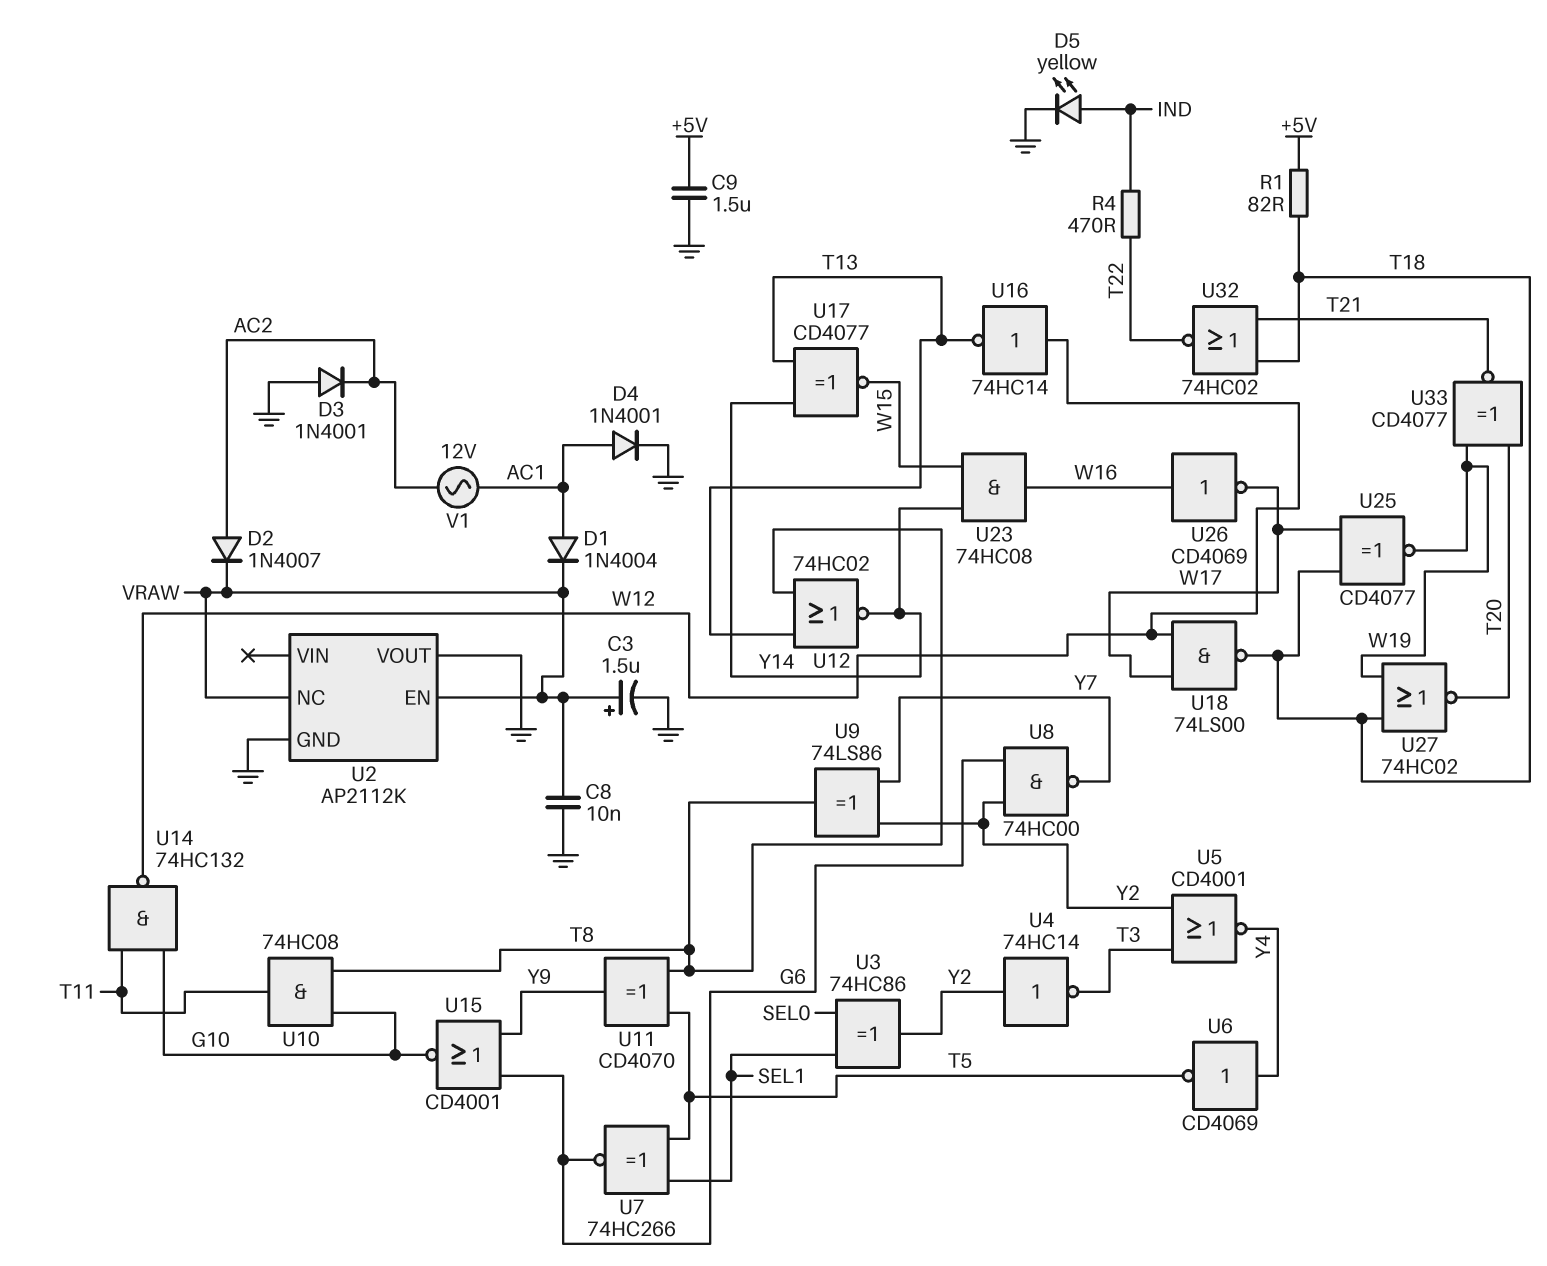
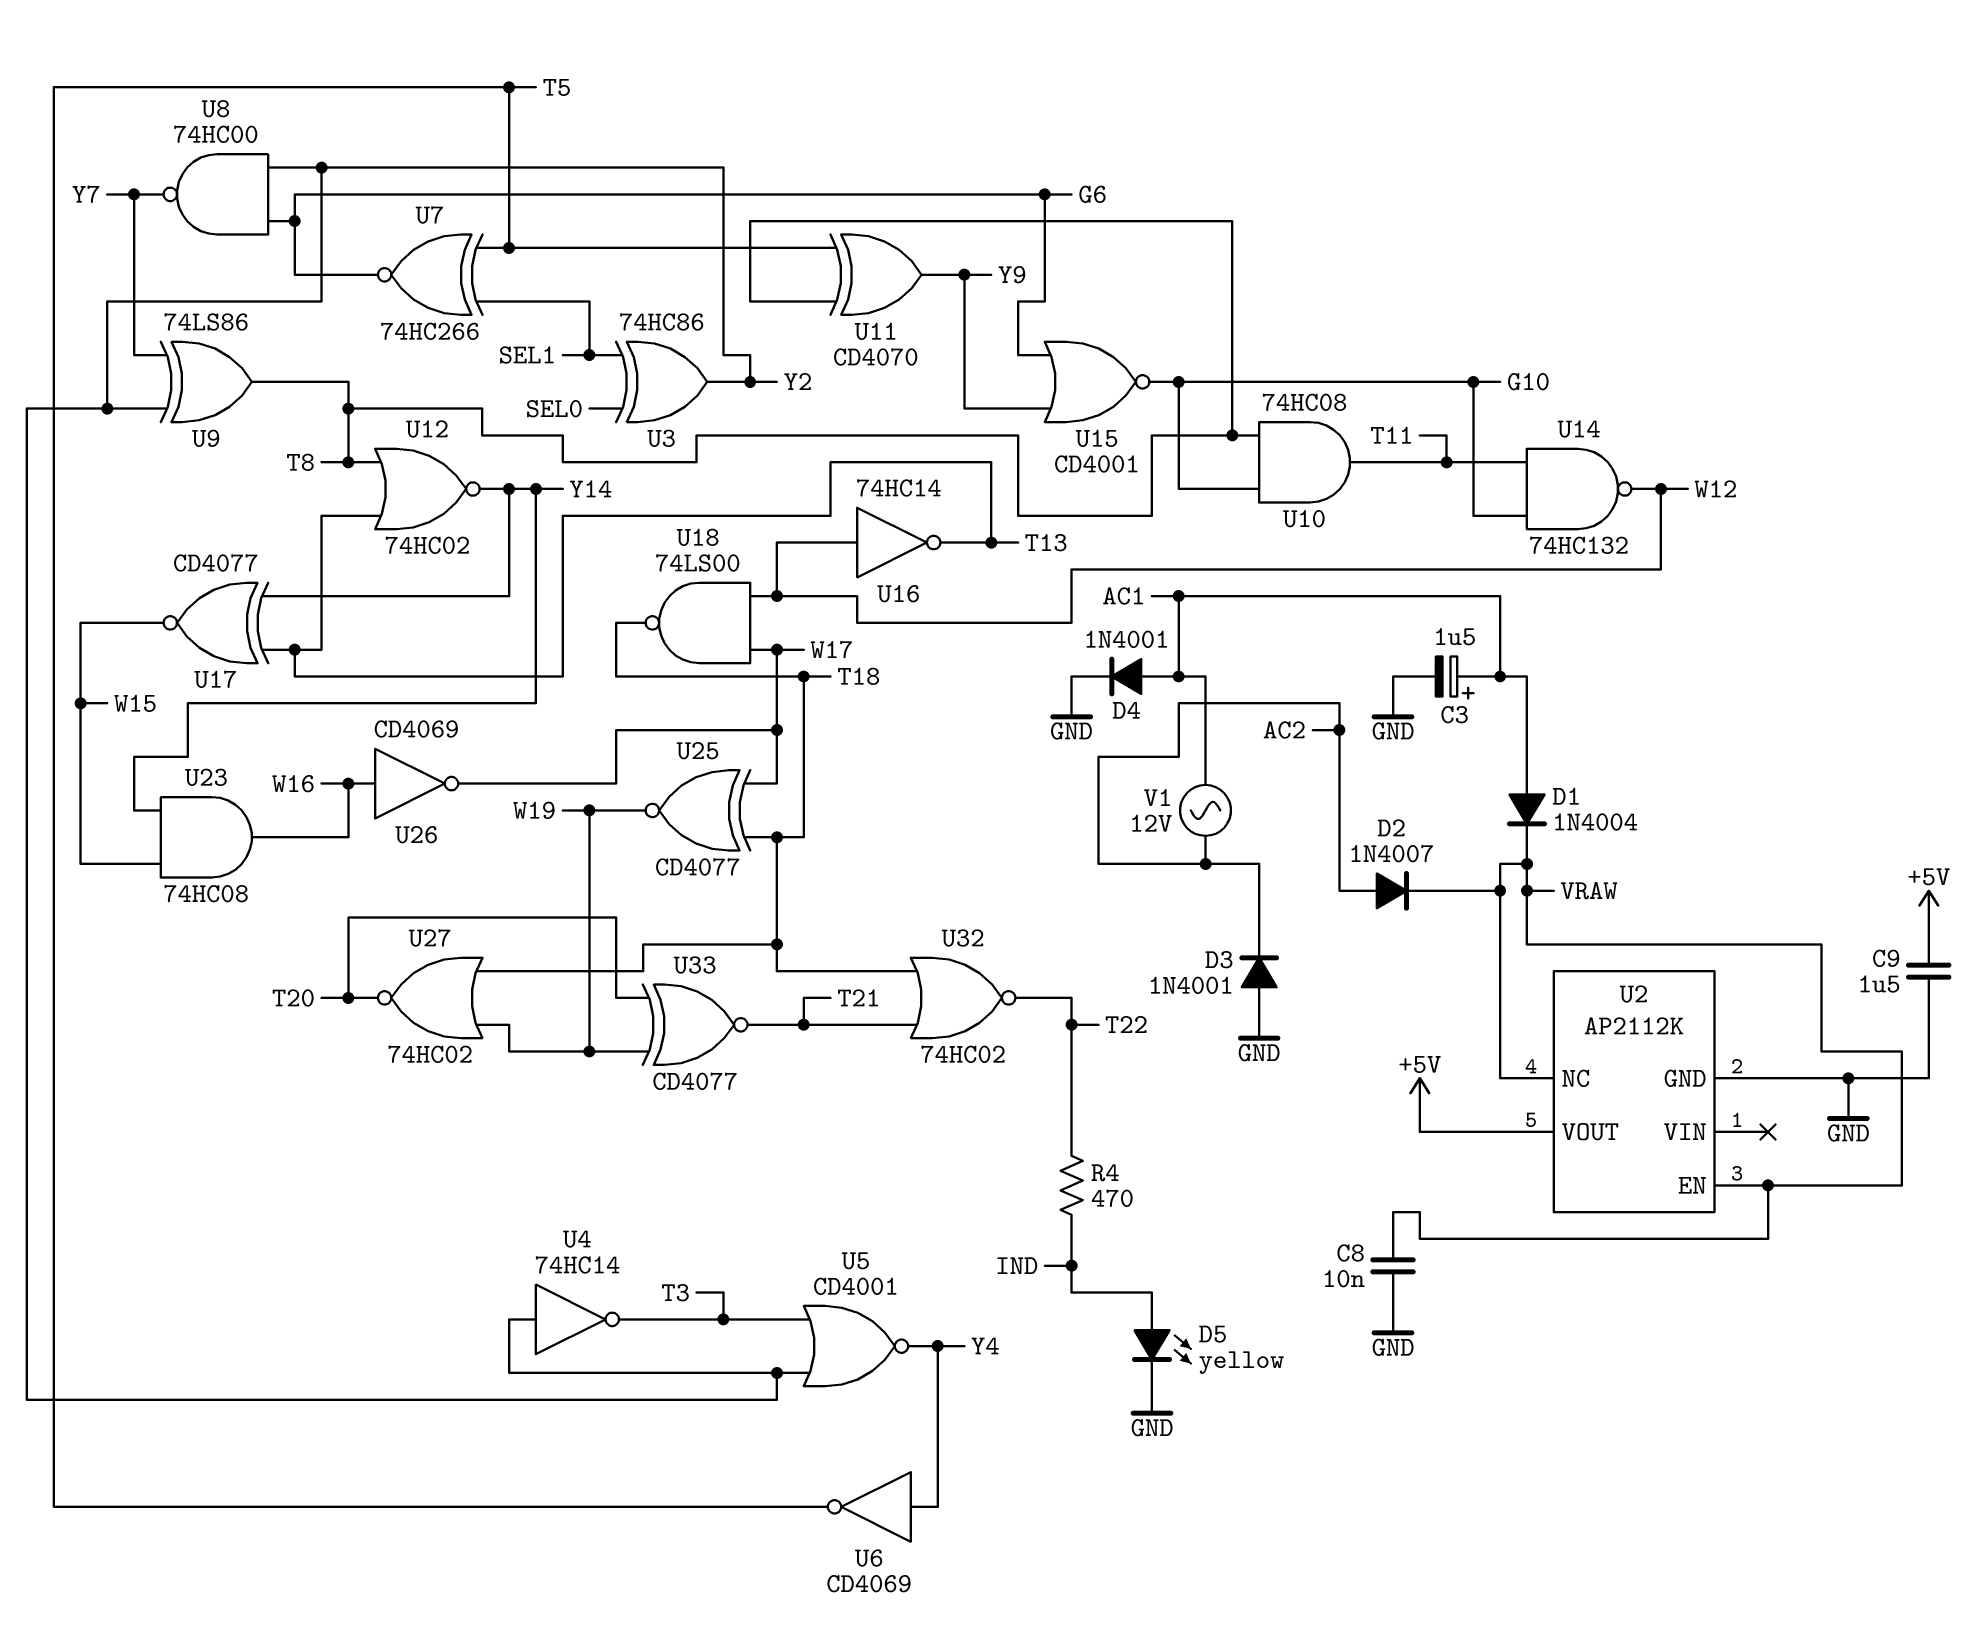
C3: 1.5uF (plus VRAW, minus GND) -> 1.5uF (plus AC1, minus GND)
R1: 82 (+5V, T18) -> none
U2 pin VOUT: GND -> +5V

